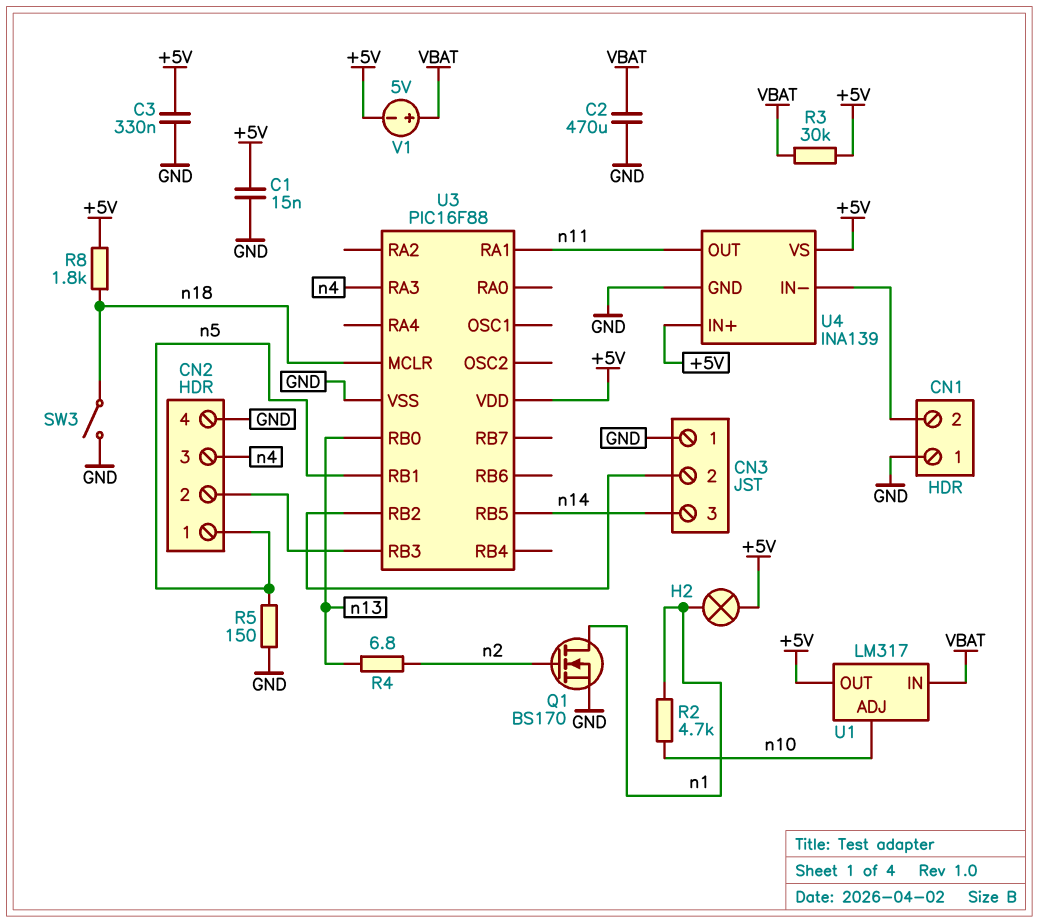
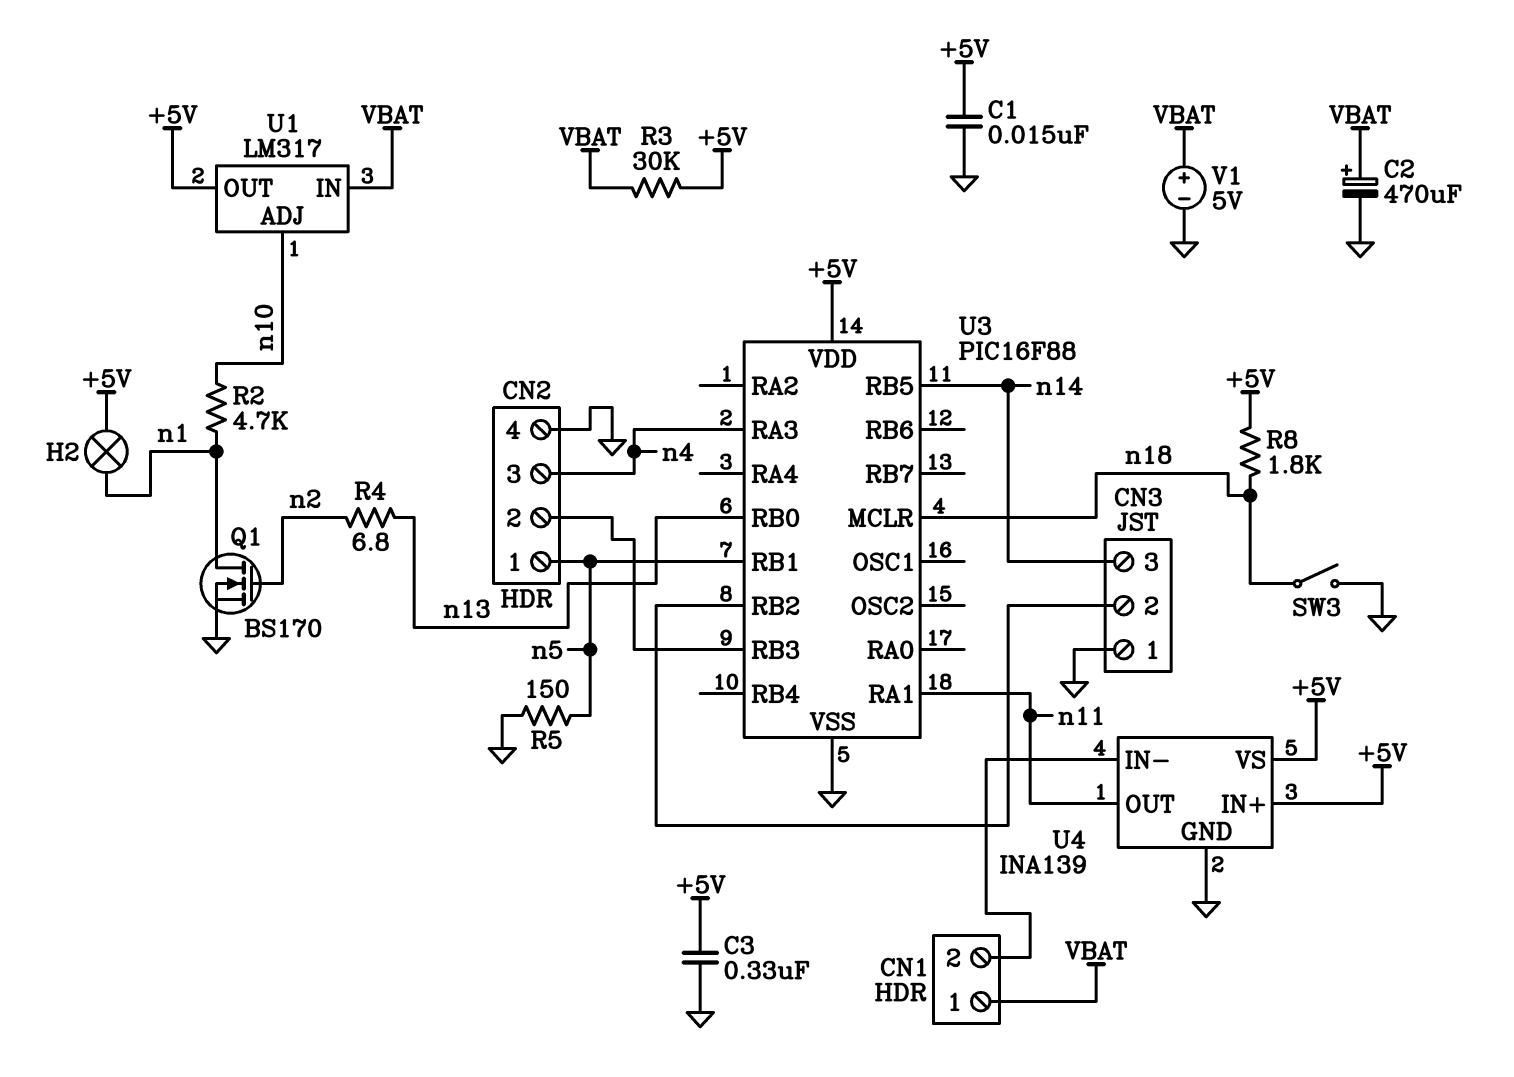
C2: 470uF (GND, VBAT) -> 470uF (plus VBAT, minus GND)
CN1 pin 1: GND -> VBAT
V1: 5V (plus VBAT, minus +5V) -> 5V (plus VBAT, minus GND)

